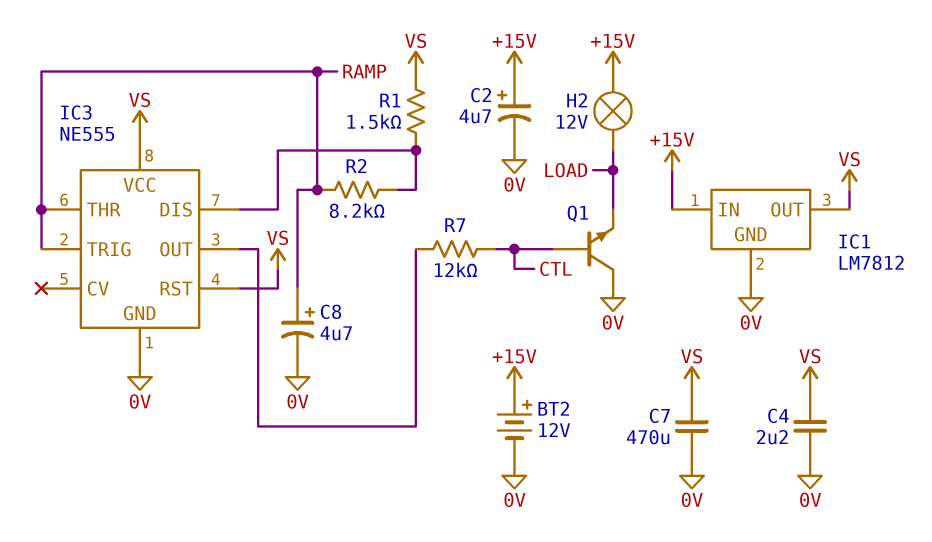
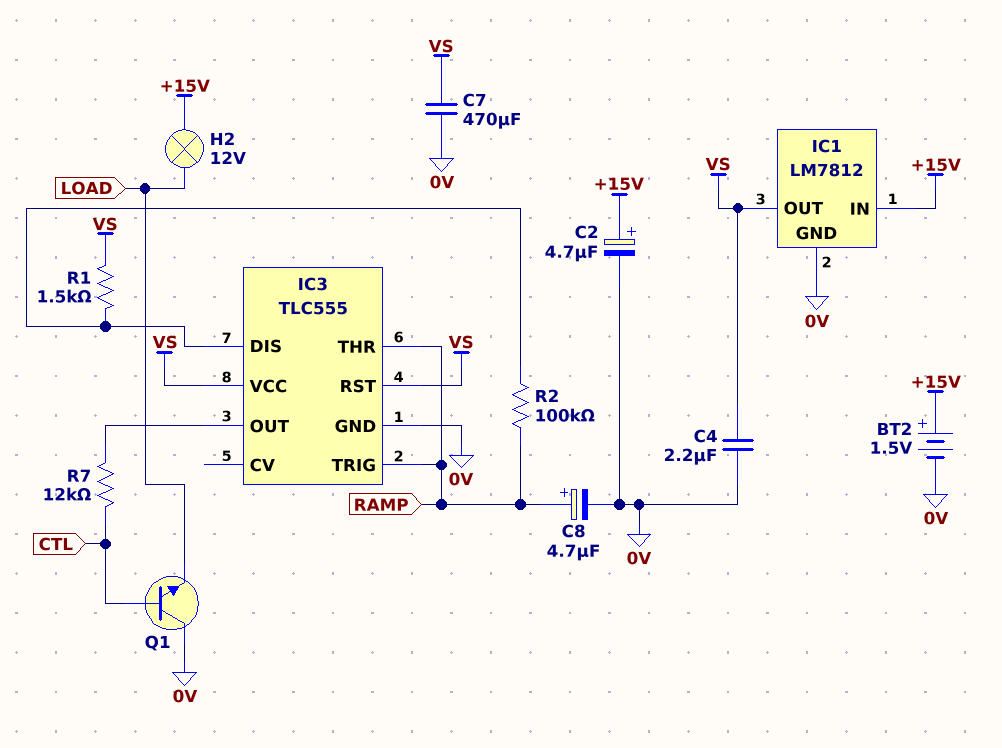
BT2: 12V (plus +15V, minus 0V) -> 1.5V (plus +15V, minus 0V)
IC3: NE555 -> TLC555
R2: 8.2k (IC3/DIS, RAMP) -> 100k (IC3/DIS, RAMP)

